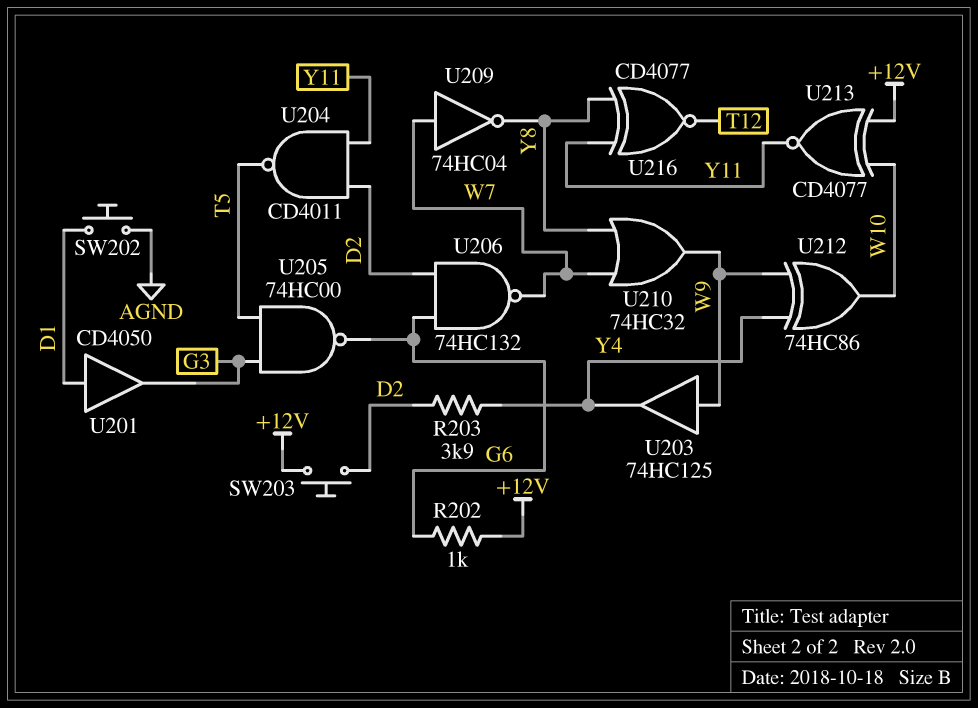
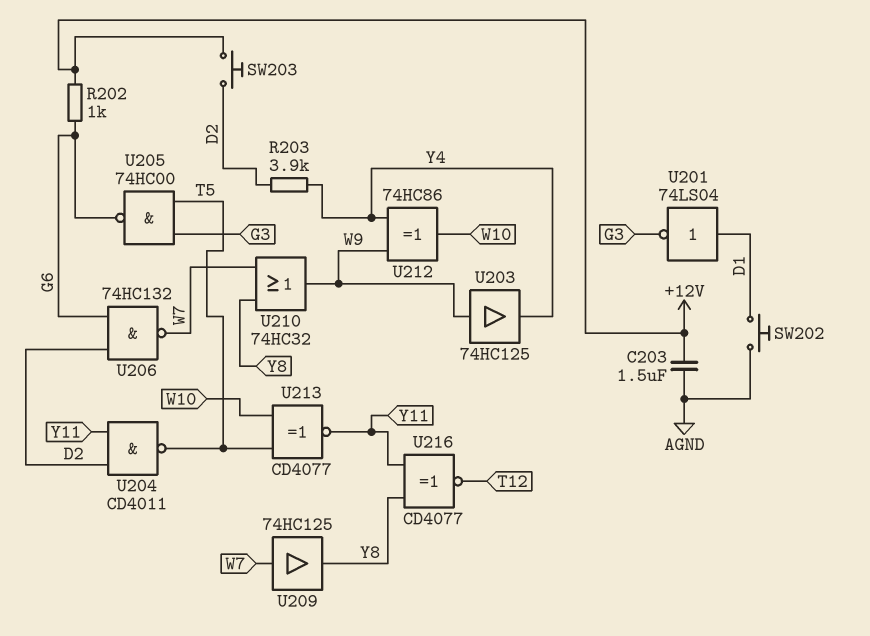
C203: none -> 1.5uF (+12V, AGND)
U201: buffer CD4050 (in D1, out G3) -> NOT 74LS04 (in D1, out G3)
U209: NOT 74HC04 (in W7, out Y8) -> buffer 74HC125 (in W7, out Y8)
U213: XNOR CD4077 (in +12V, in W10, out Y11) -> XNOR CD4077 (in T5, in W10, out Y11)

